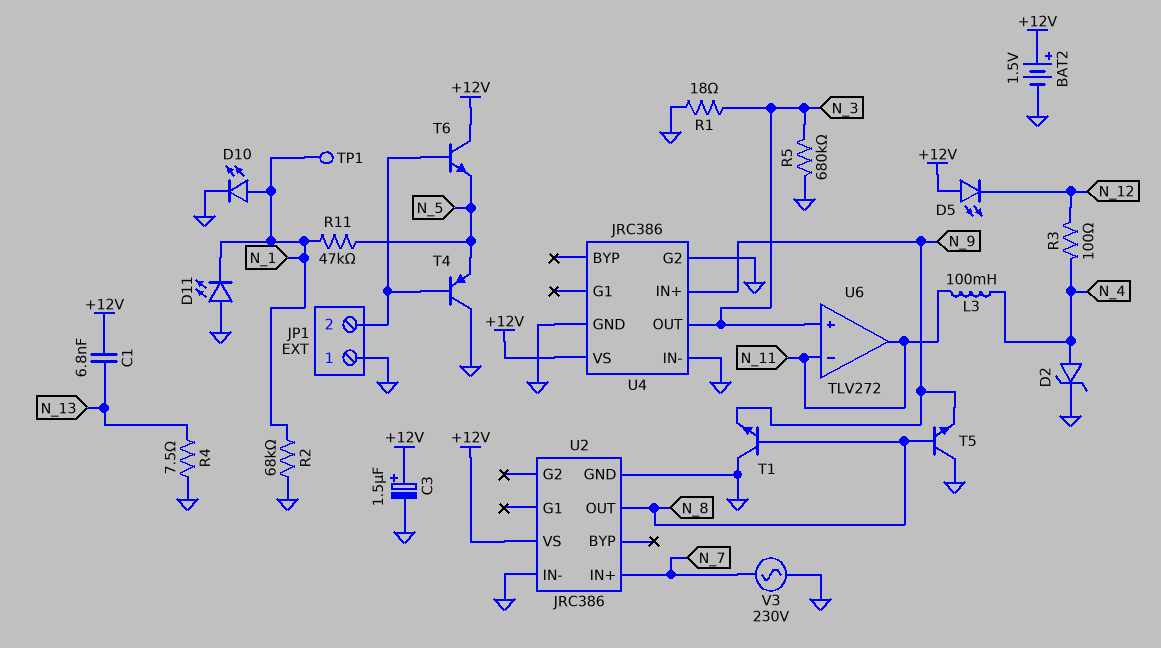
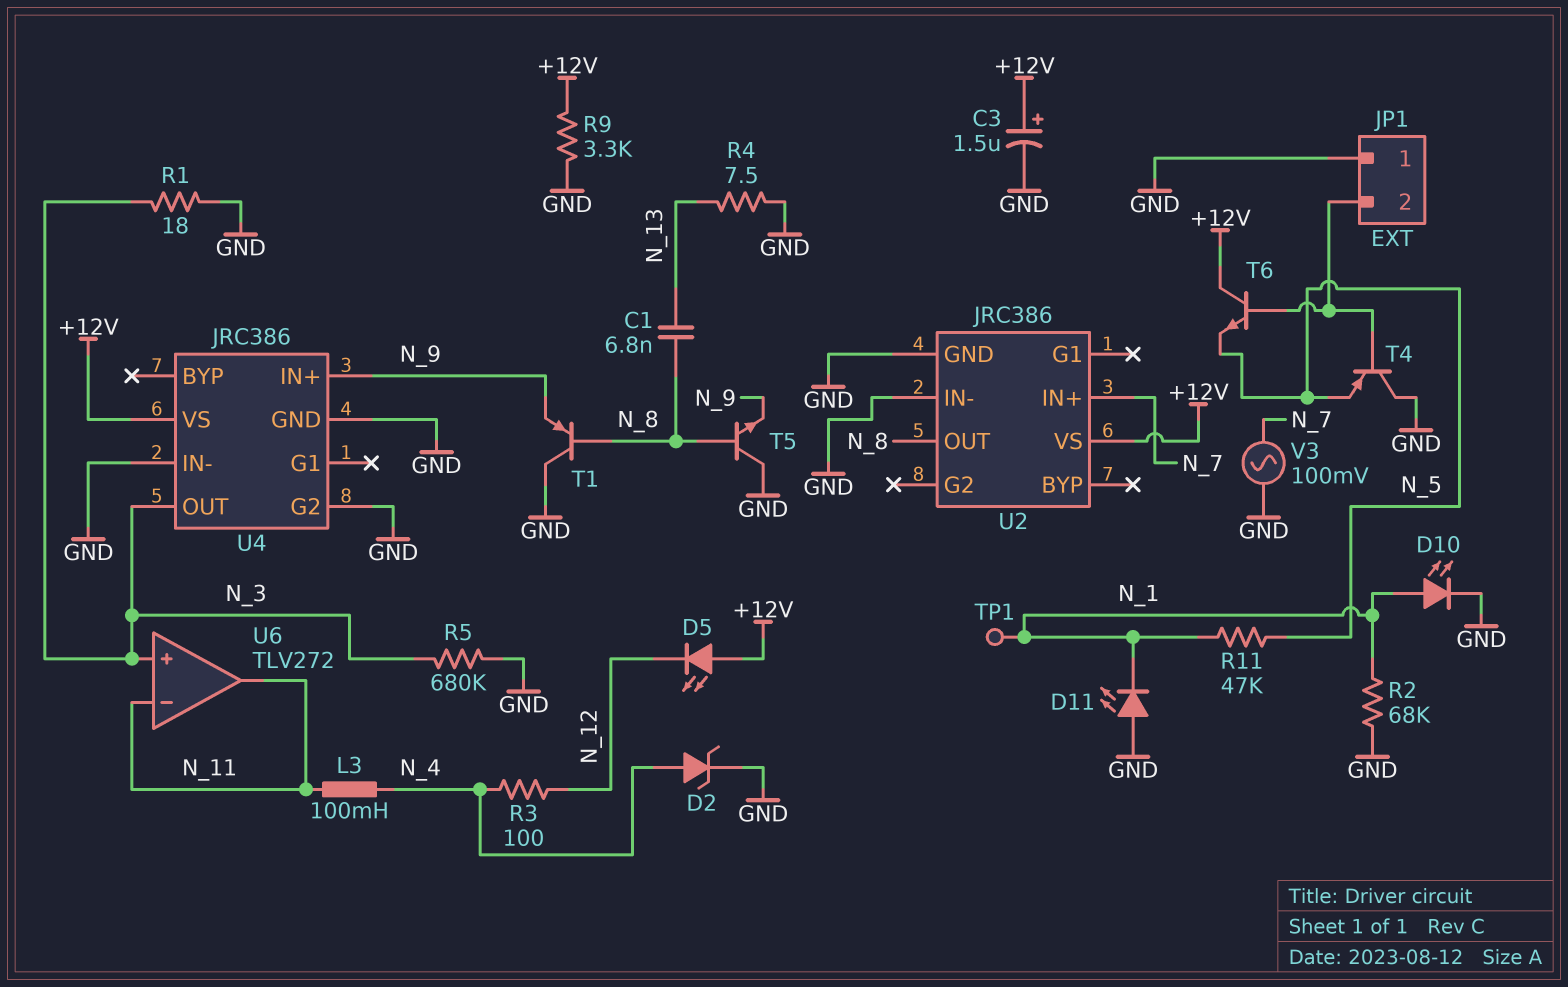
BAT2: 1.5V (plus +12V, minus GND) -> none
C1: 6.8nF (+12V, N_13) -> 6.8nF (N_8, N_13)
R9: none -> 3.3k (+12V, GND)
T1: NPN (B N_8, C GND, E N_9) -> PNP (B N_8, C GND, E N_9)
V3: AC 230V (GND, N_7) -> AC 100mV (GND, N_7)

